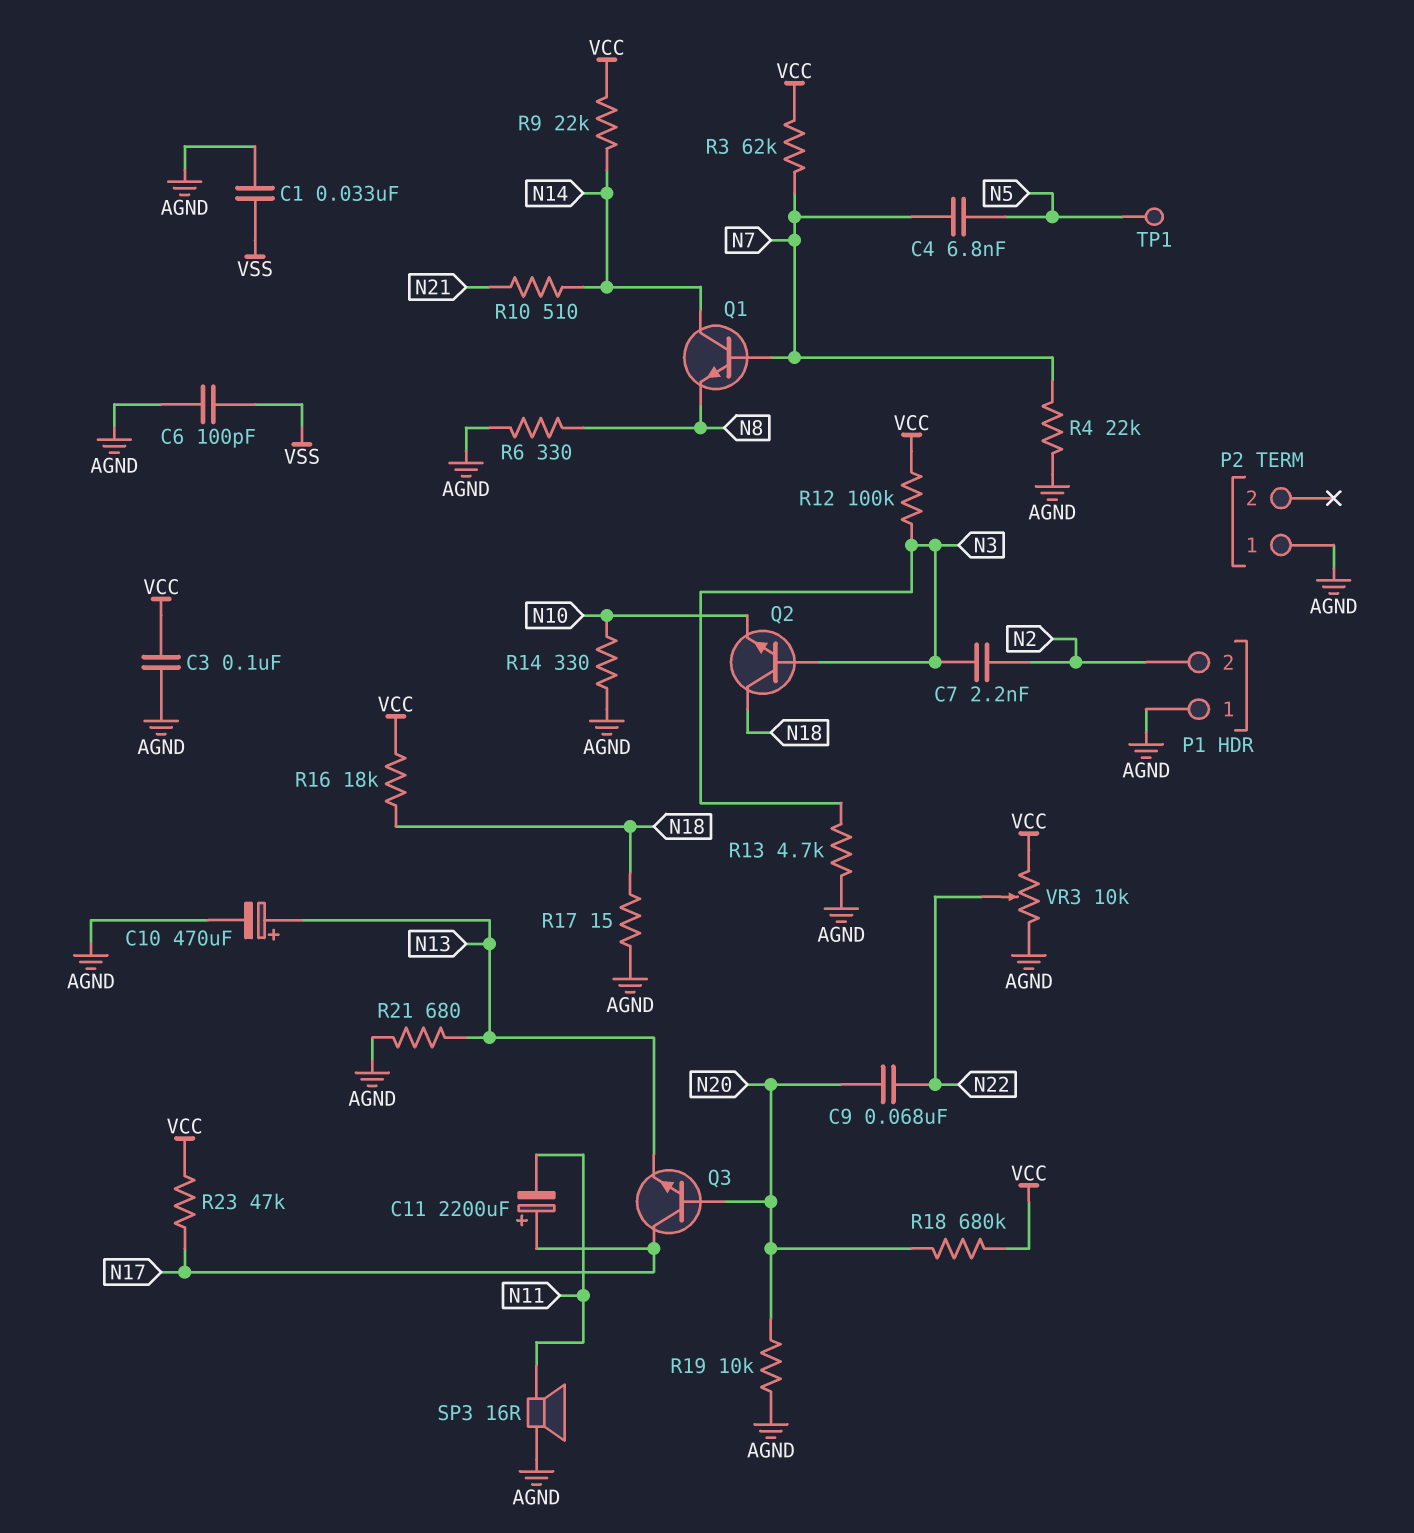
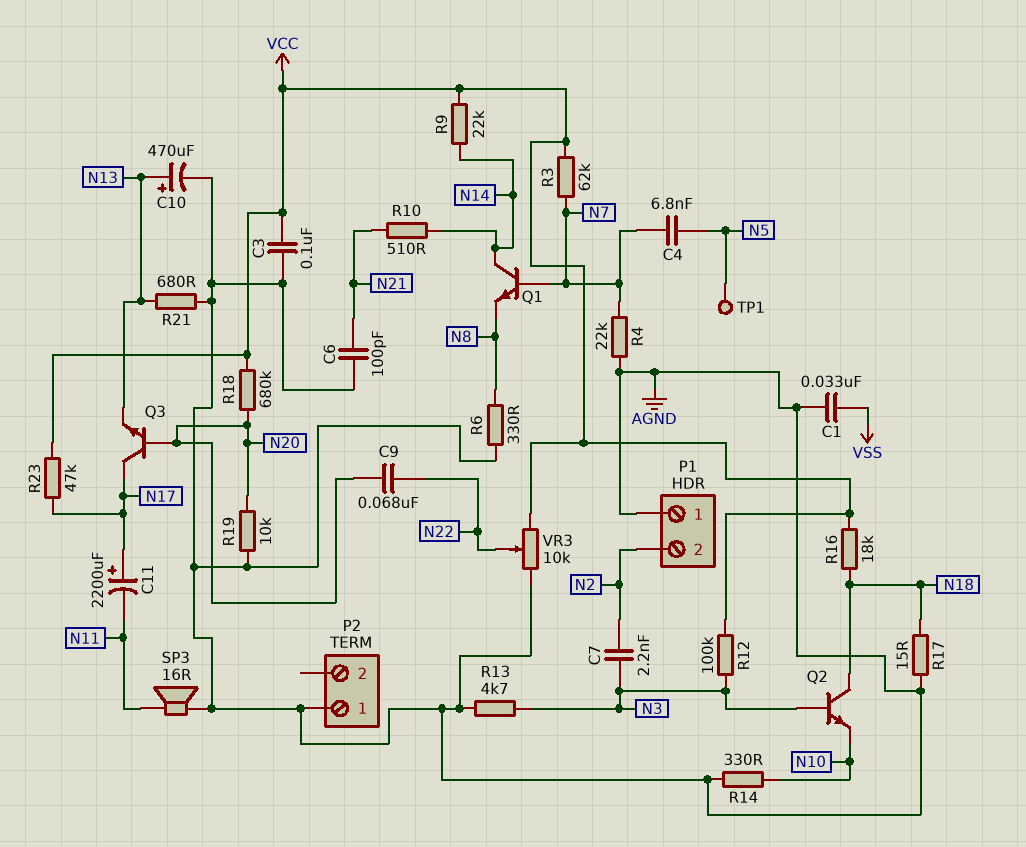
C6: 100pF (AGND, VSS) -> 100pF (AGND, N21)

